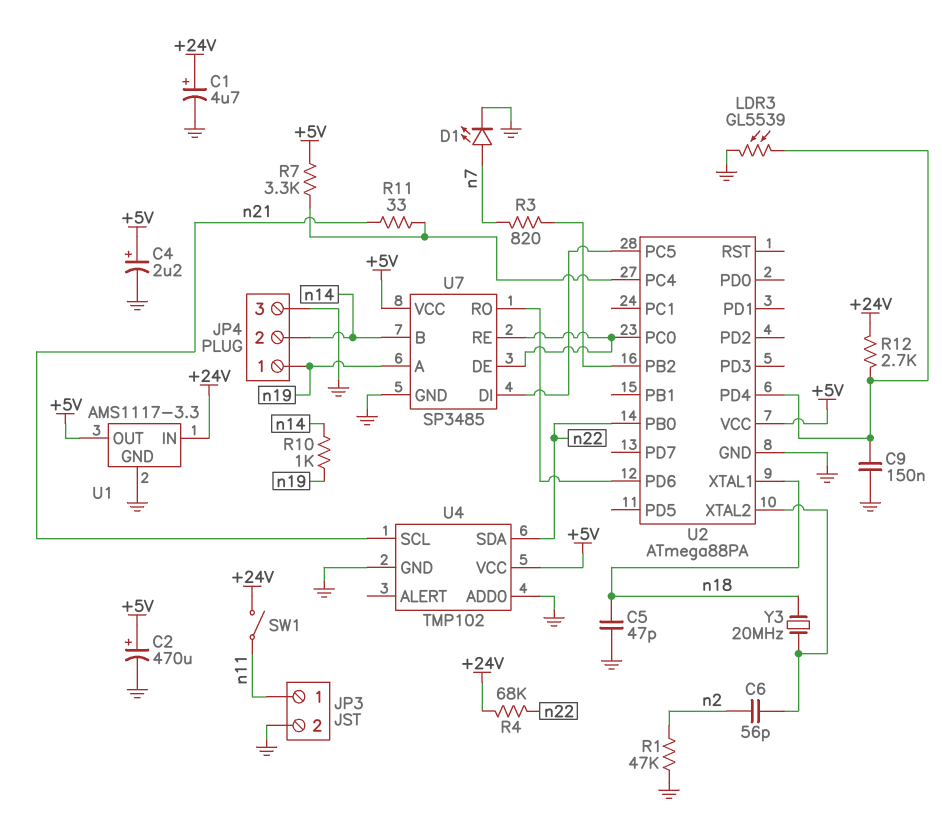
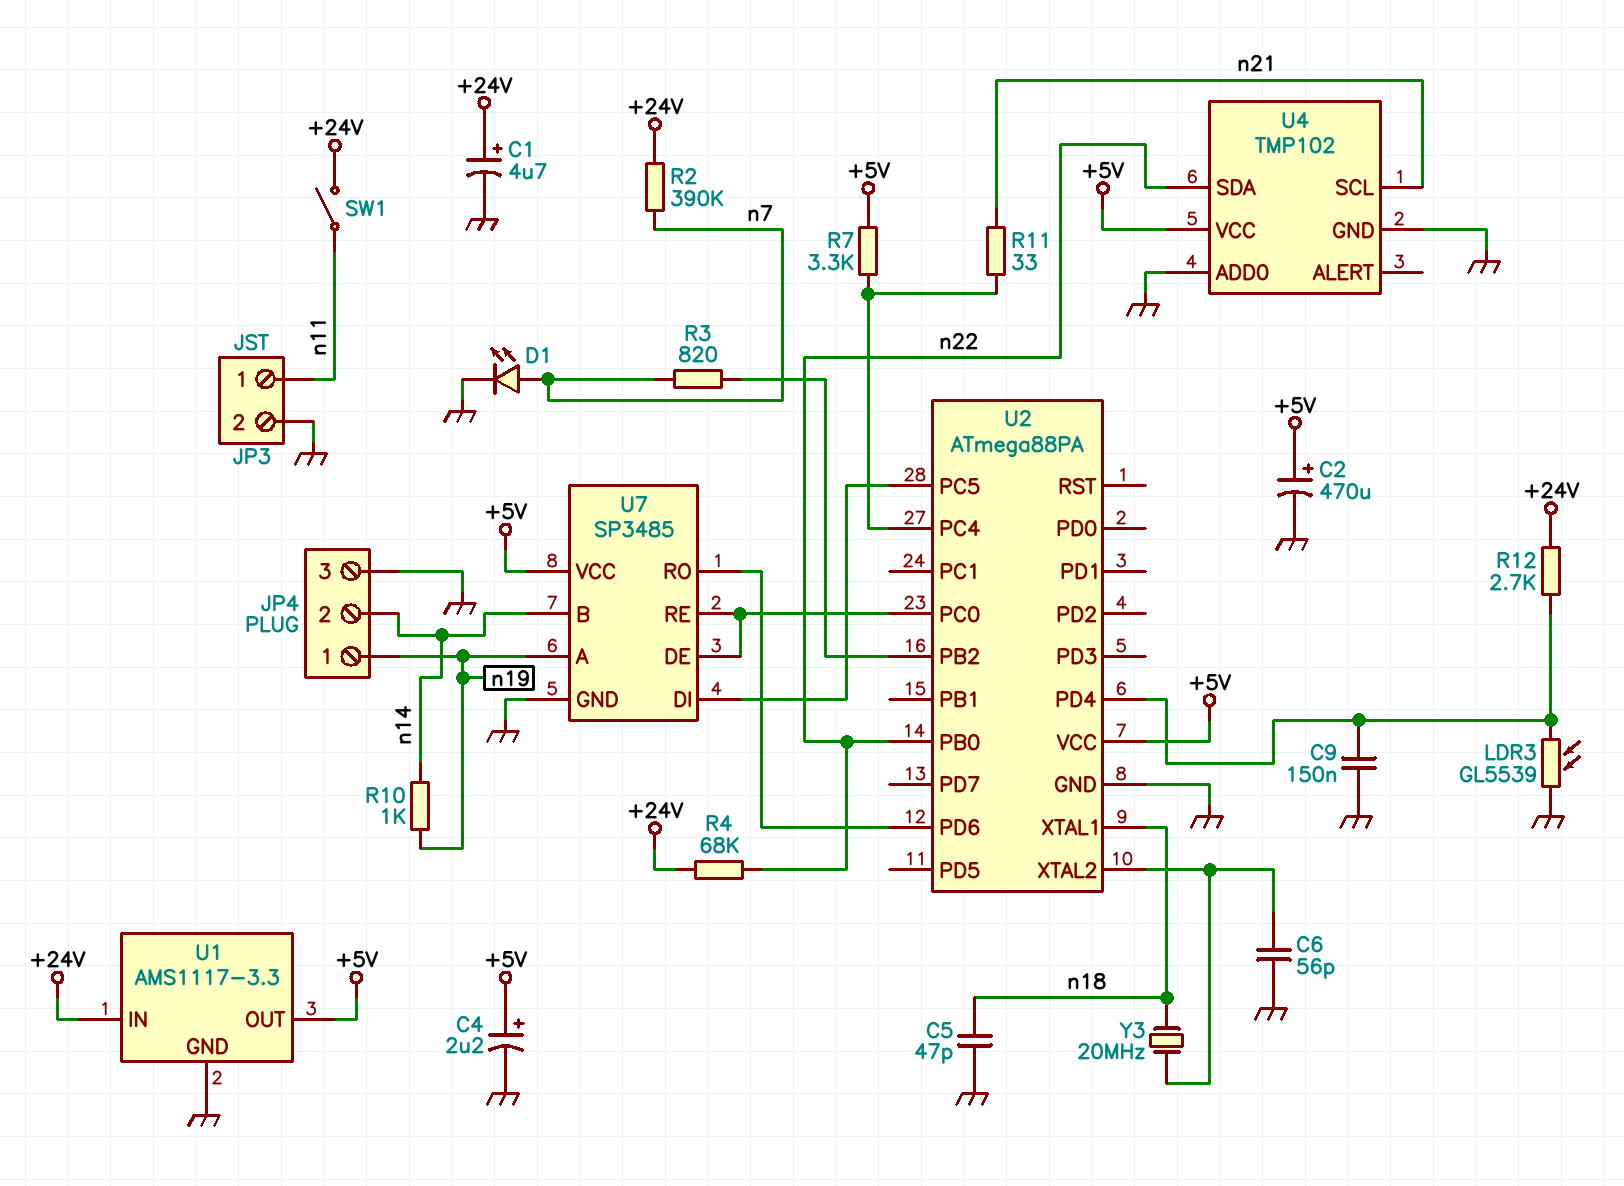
C6: 56pF (U2/XTAL2, n2) -> 56pF (GND, U2/XTAL2)
R1: 47k (GND, n2) -> none
R2: none -> 390k (+24V, n7)

